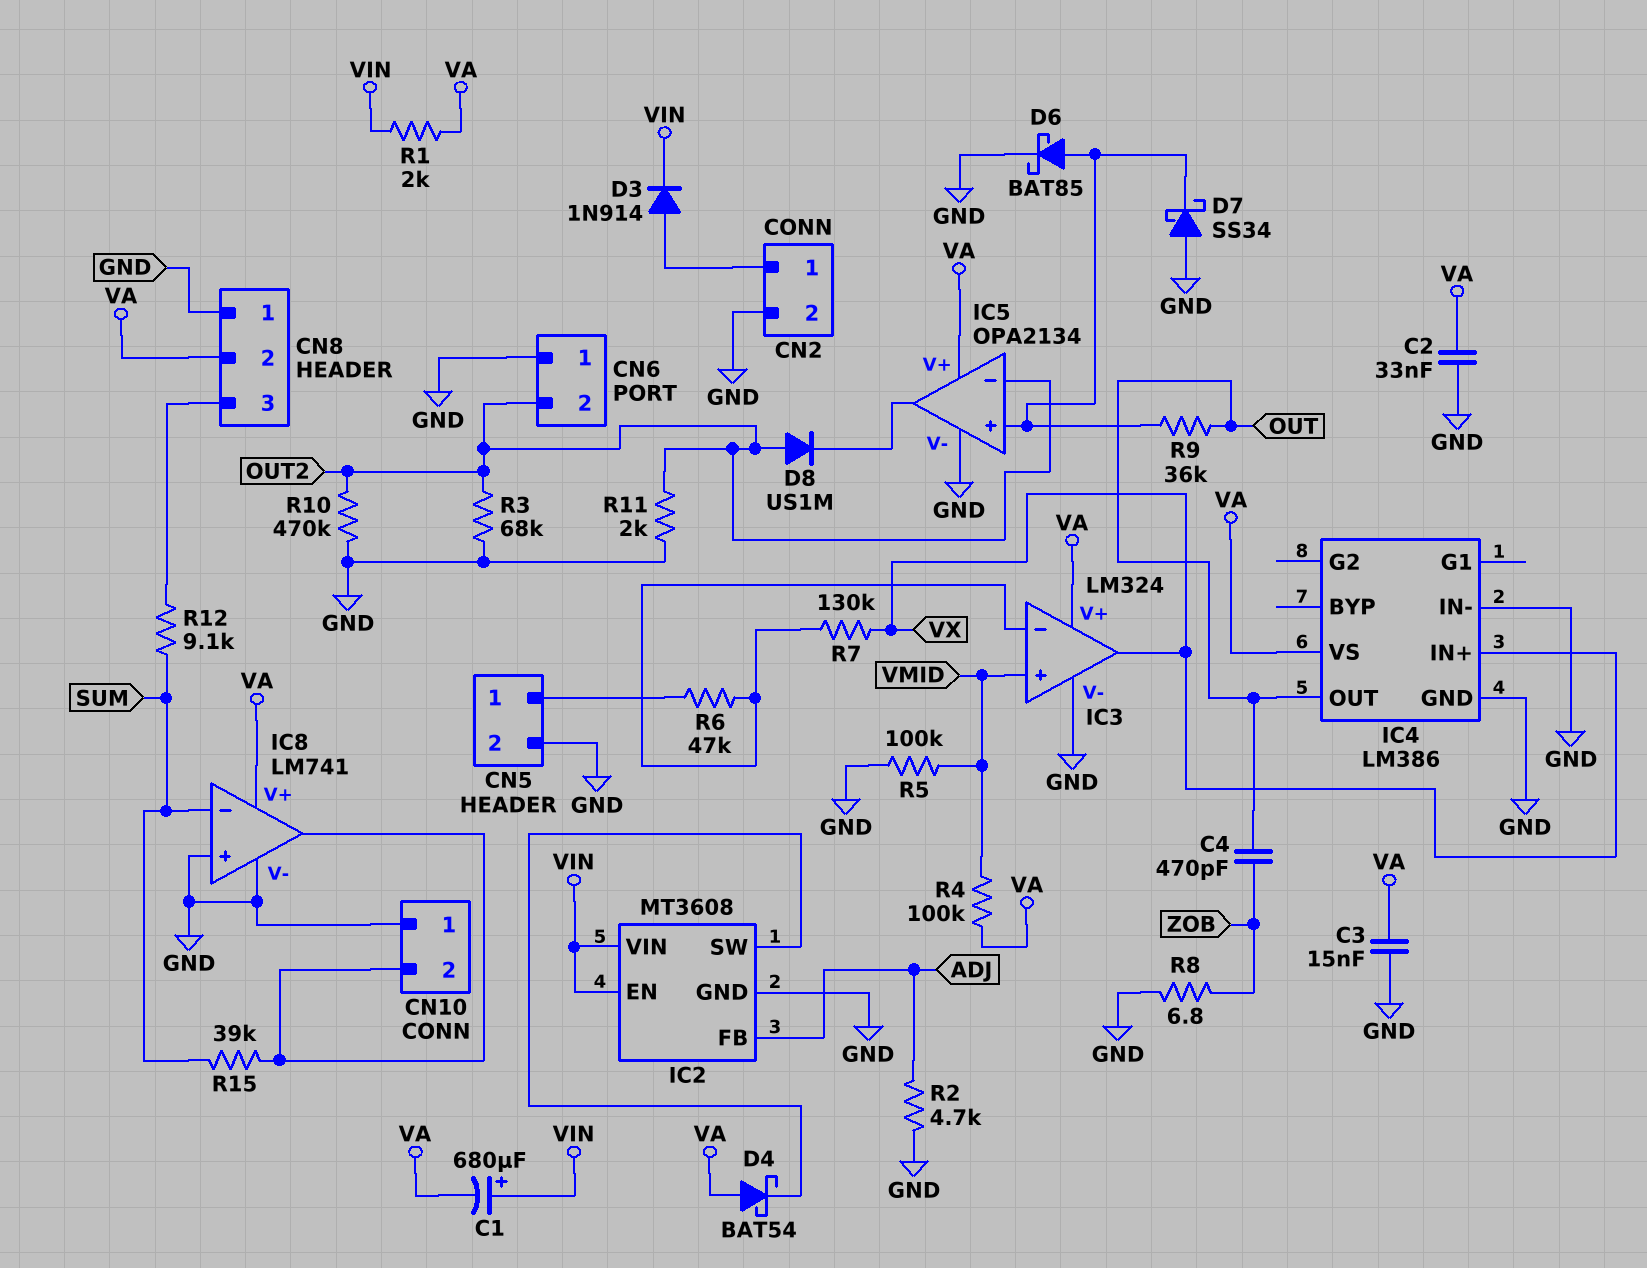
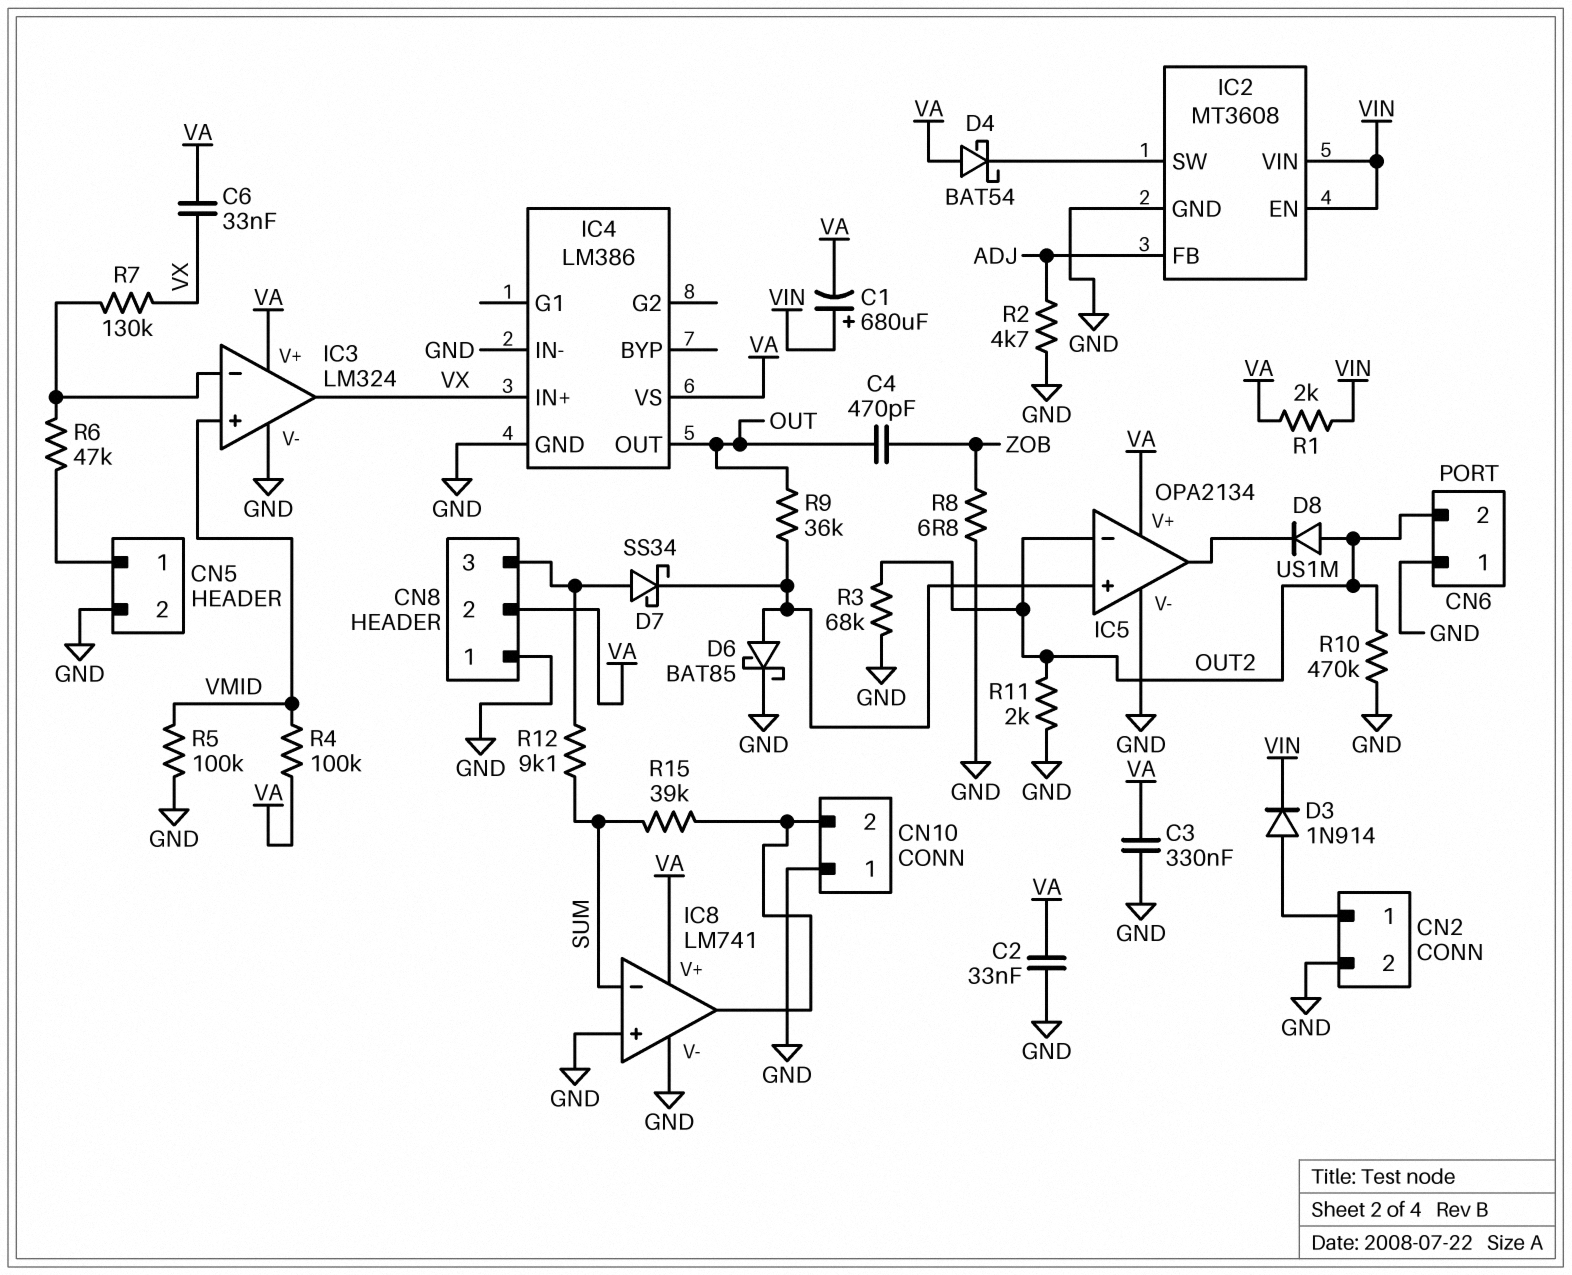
C3: 15nF (GND, VA) -> 330nF (GND, VA)
C6: none -> 33nF (VA, VX)
D7: schottky SS34 (A GND, K IC5/in+) -> schottky SS34 (A CN8/3, K IC5/in+)

